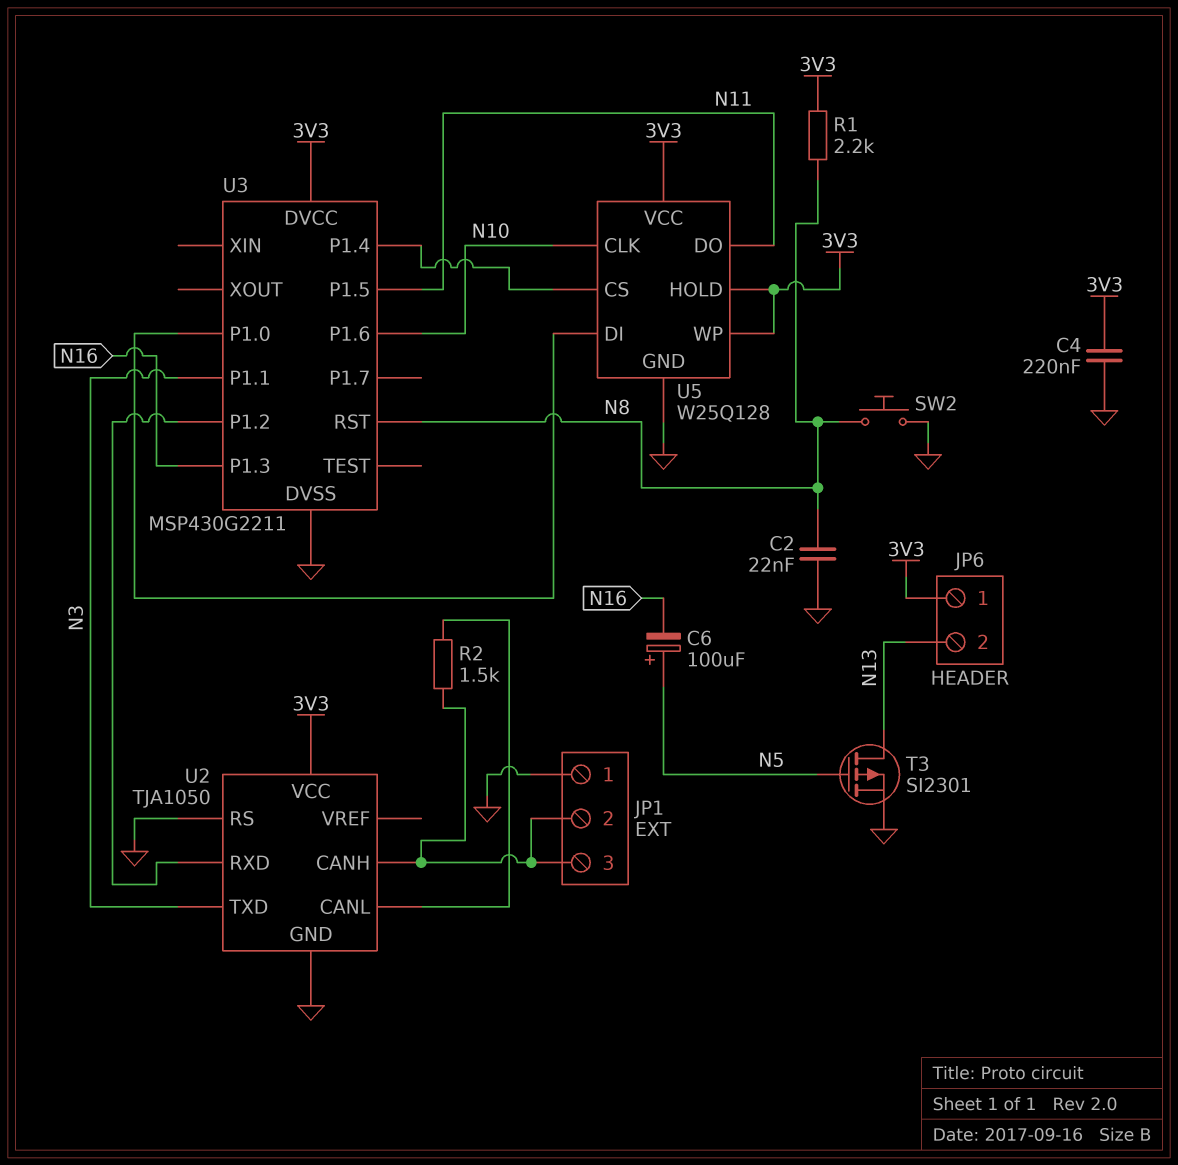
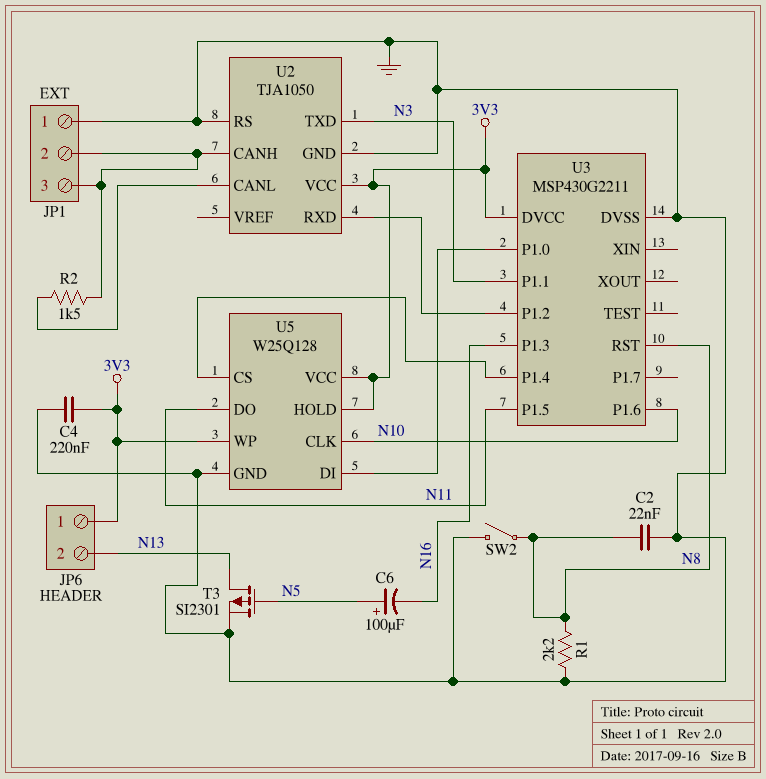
R1: 2.2k (3V3, N8) -> 2.2k (GND, N8)
SW2: button (GND, N8) -> switch (GND, N8)

